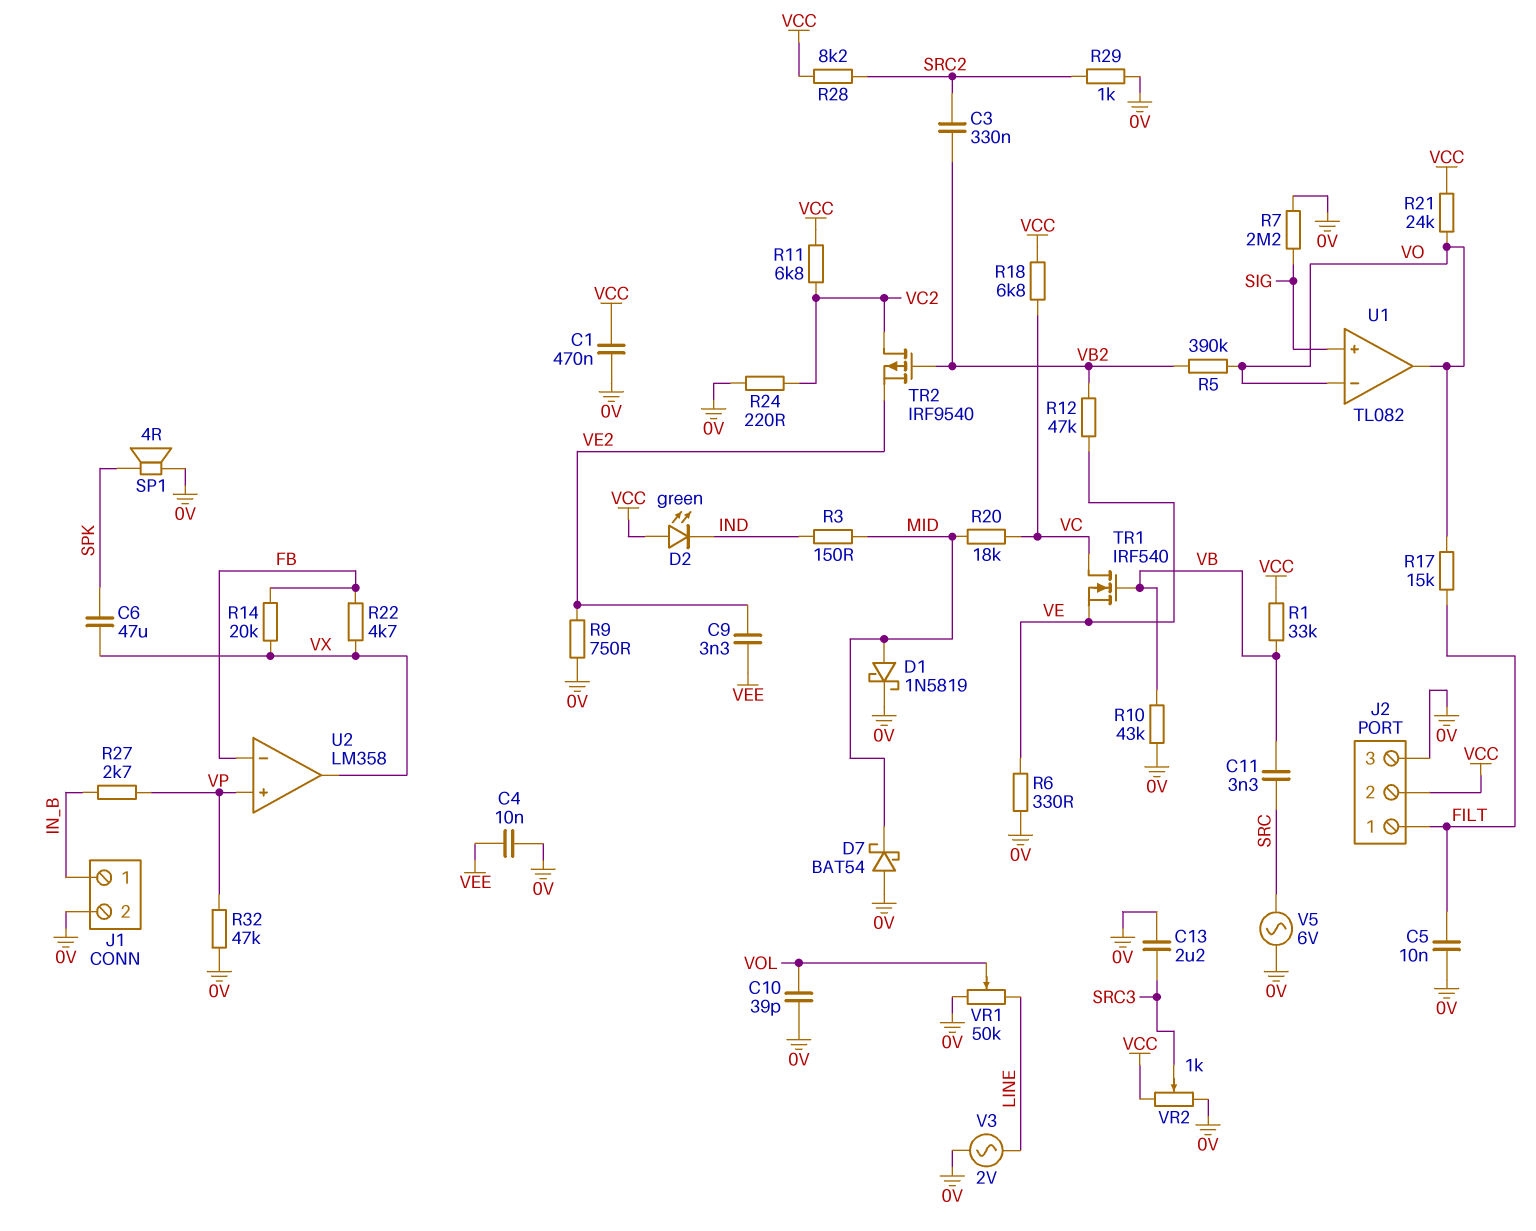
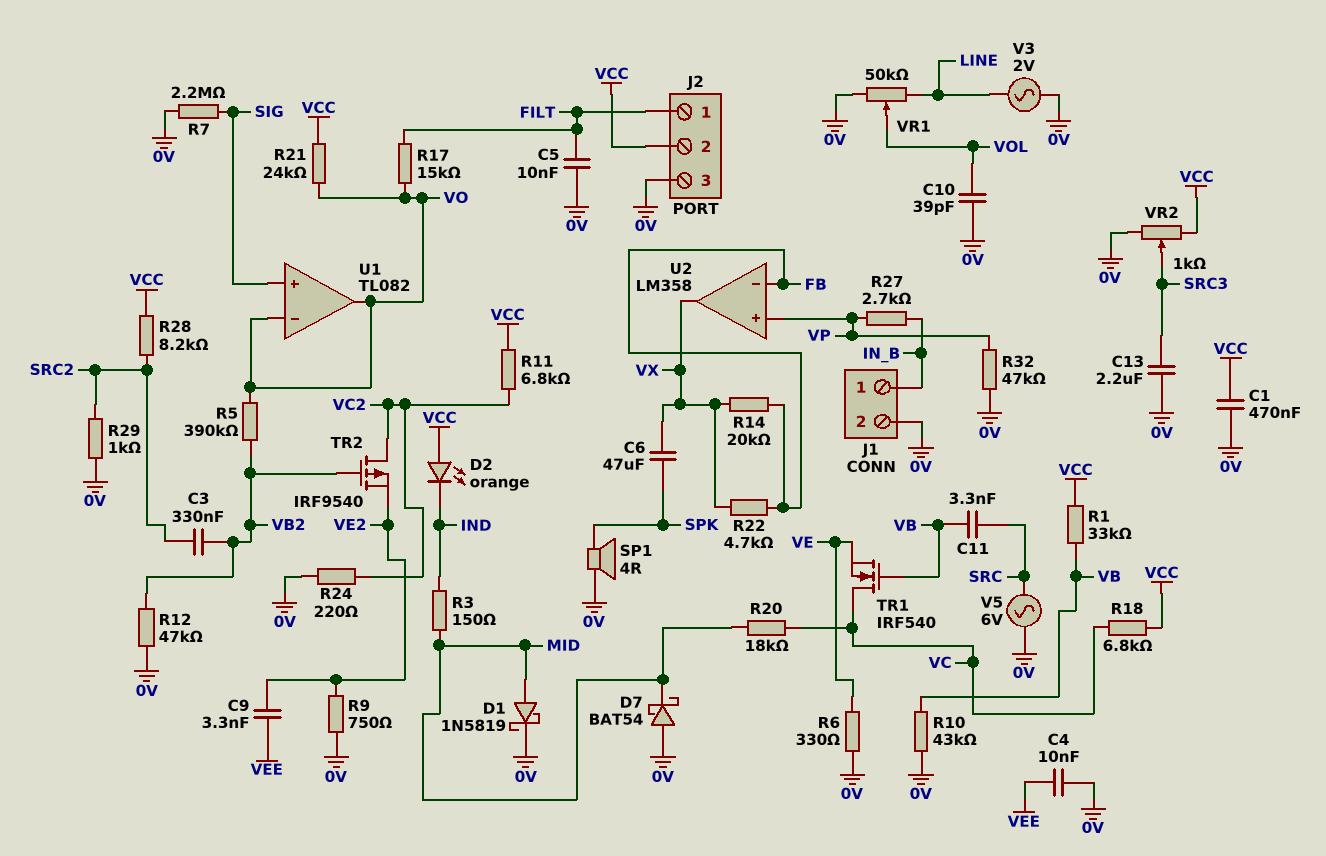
D2: LED green (A VCC, K IND) -> LED orange (A VCC, K IND)
R12: 47k (VB2, VE) -> 47k (0V, VB2)

